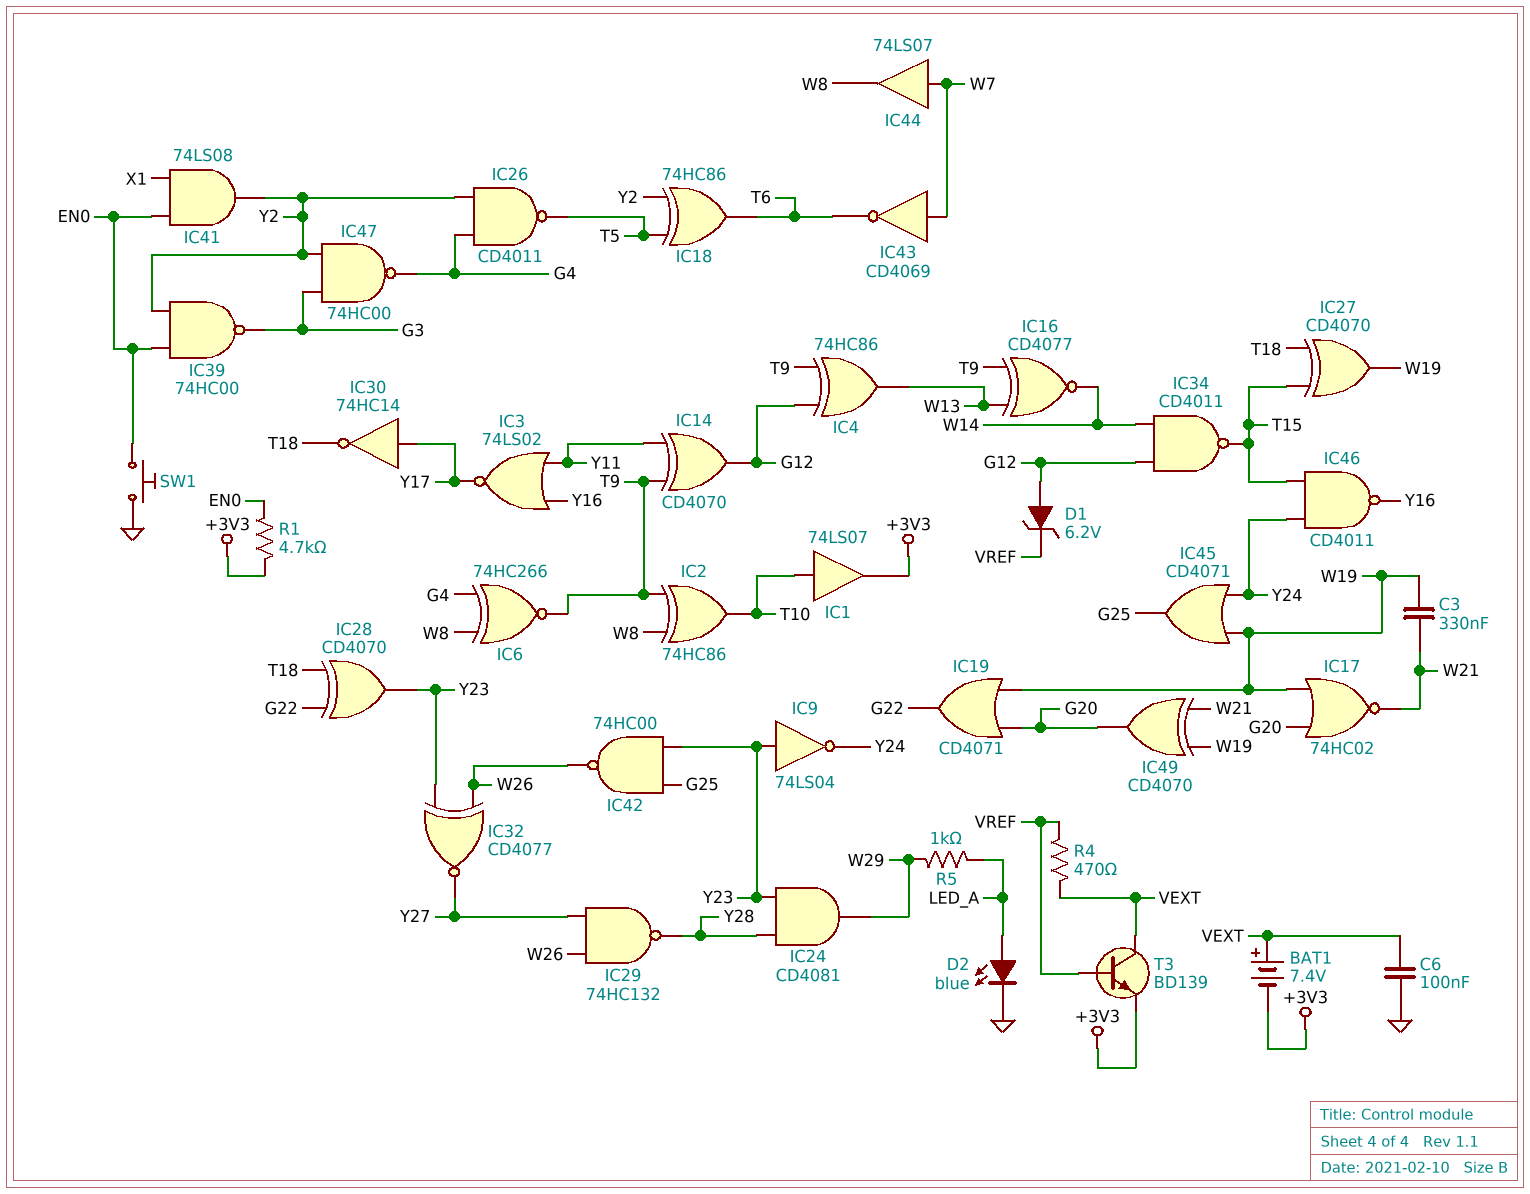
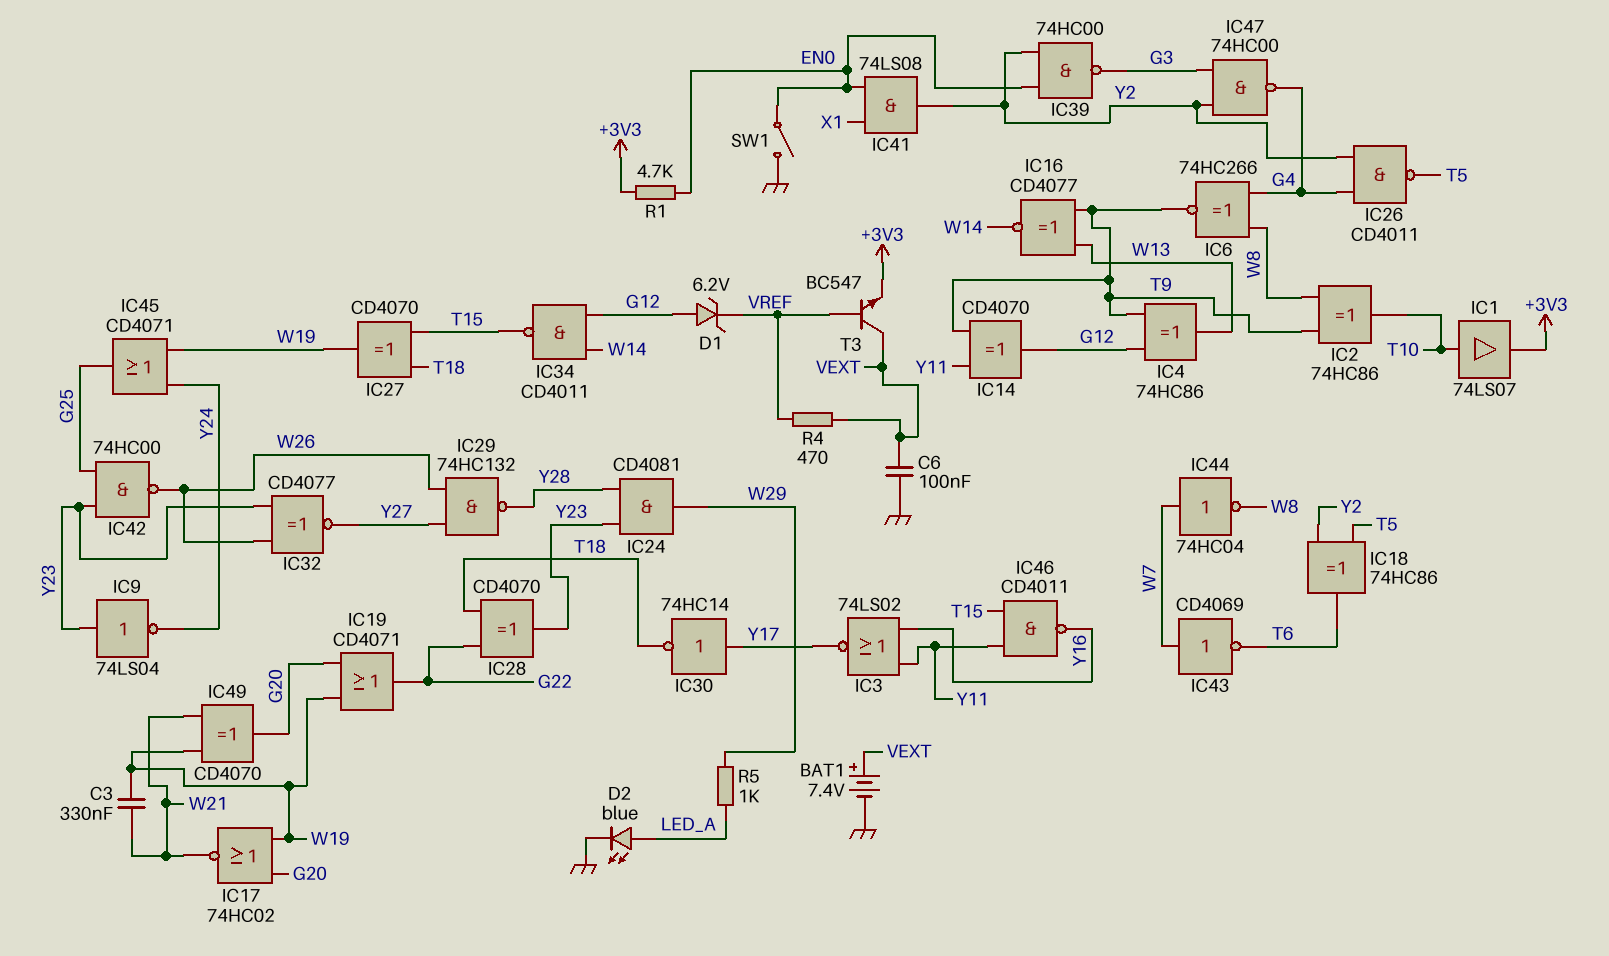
BAT1: 7.4V (plus VEXT, minus +3V3) -> 7.4V (plus VEXT, minus GND)
IC44: buffer 74LS07 (in W7, out W8) -> NOT 74HC04 (in W7, out W8)
IC46: NAND CD4011 (in T15, in Y24, out Y16) -> NAND CD4011 (in T15, in Y11, out Y16)
SW1: button (EN0, GND) -> switch (EN0, GND)
T3: NPN BD139 (B VREF, C VEXT, E +3V3) -> NPN BC547 (B VREF, C VEXT, E +3V3)

